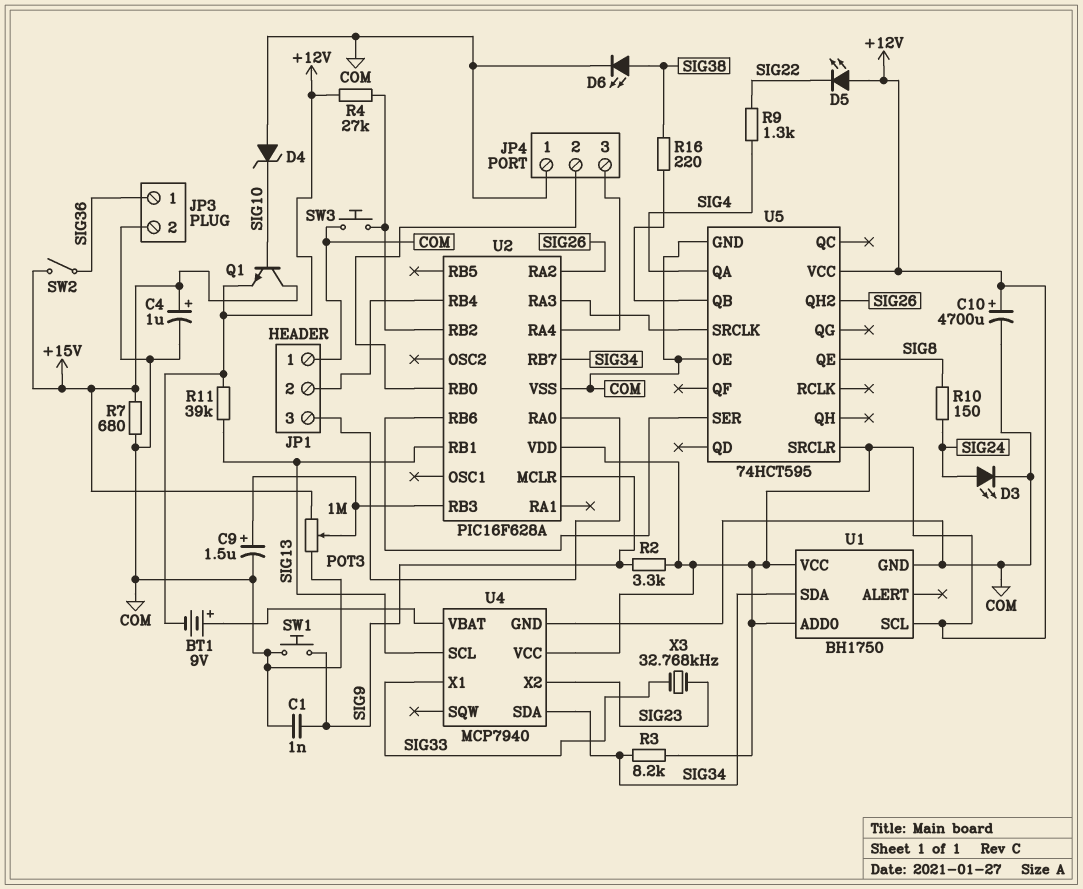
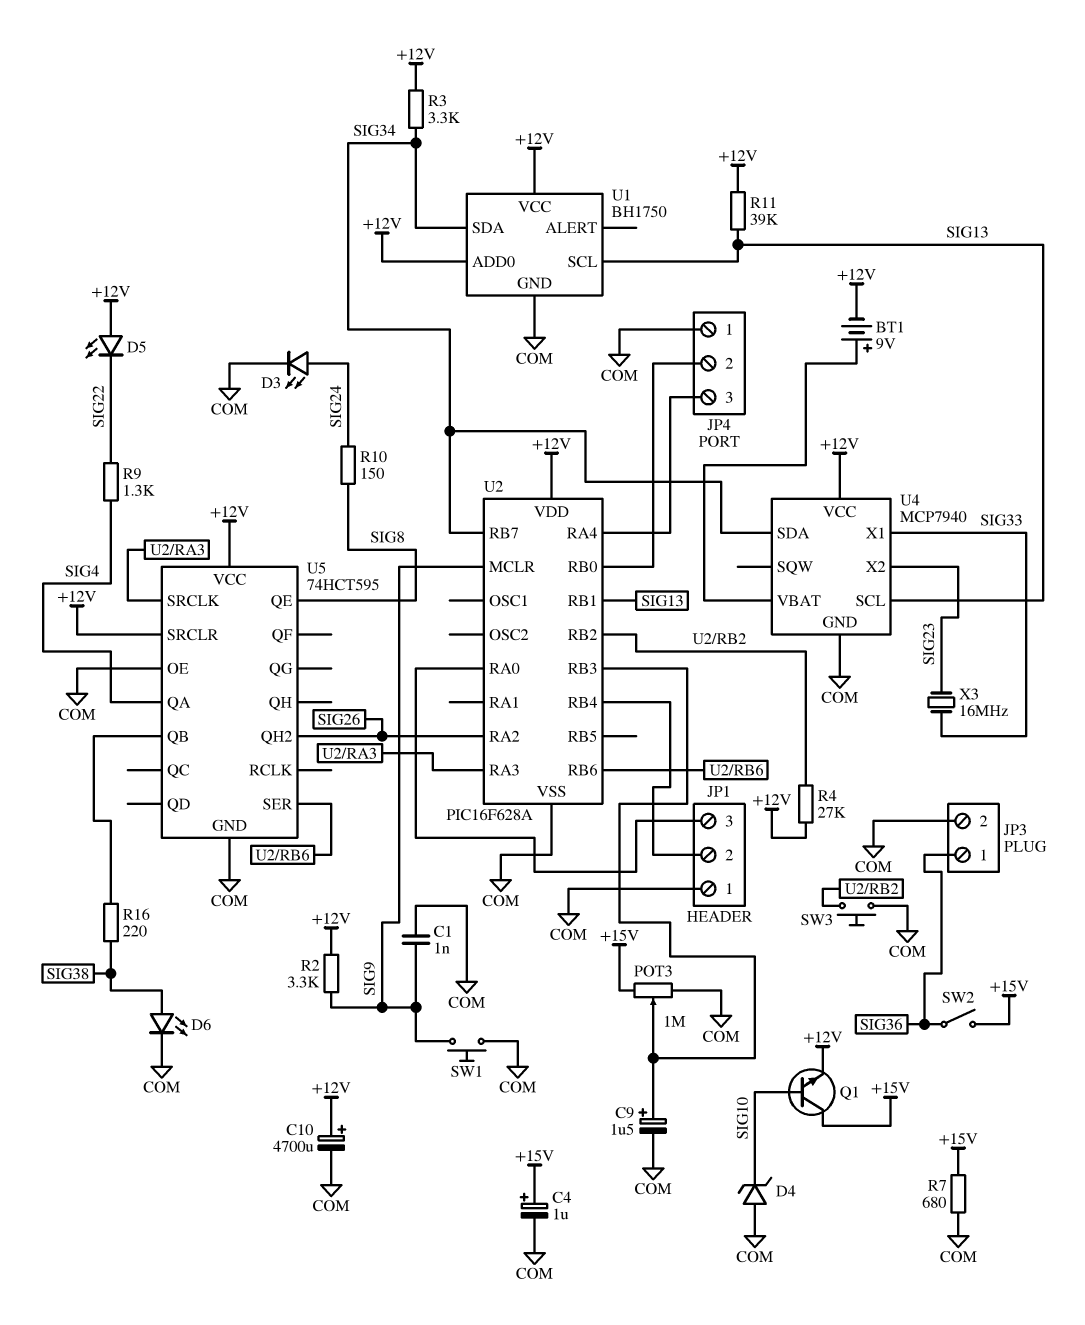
R3: 8.2k (+12V, SIG34) -> 3.3k (+12V, SIG34)
U1 pin SCL: +12V -> SIG13
X3: 32.768kHz (SIG23, SIG33) -> 16MHz (SIG23, SIG33)

